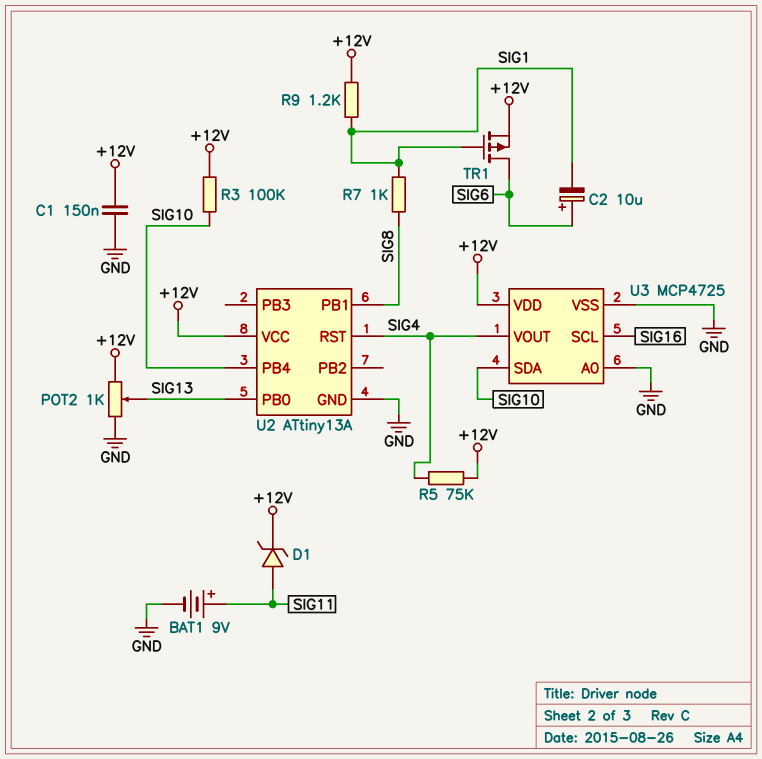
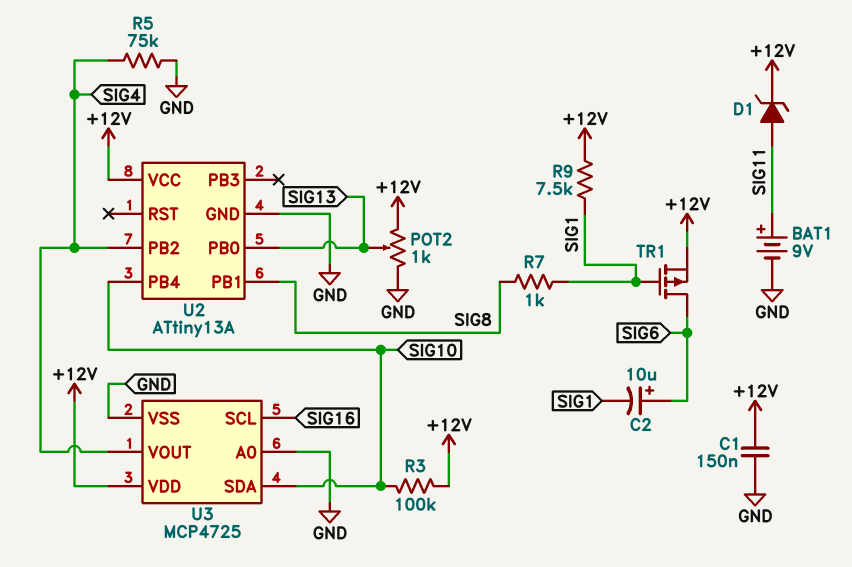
R5: 75k (+12V, SIG4) -> 75k (GND, SIG4)
R9: 1.2k (+12V, SIG1) -> 7.5k (+12V, SIG1)
U2 pin PB2: none -> SIG4
U2 pin RST: SIG4 -> none

